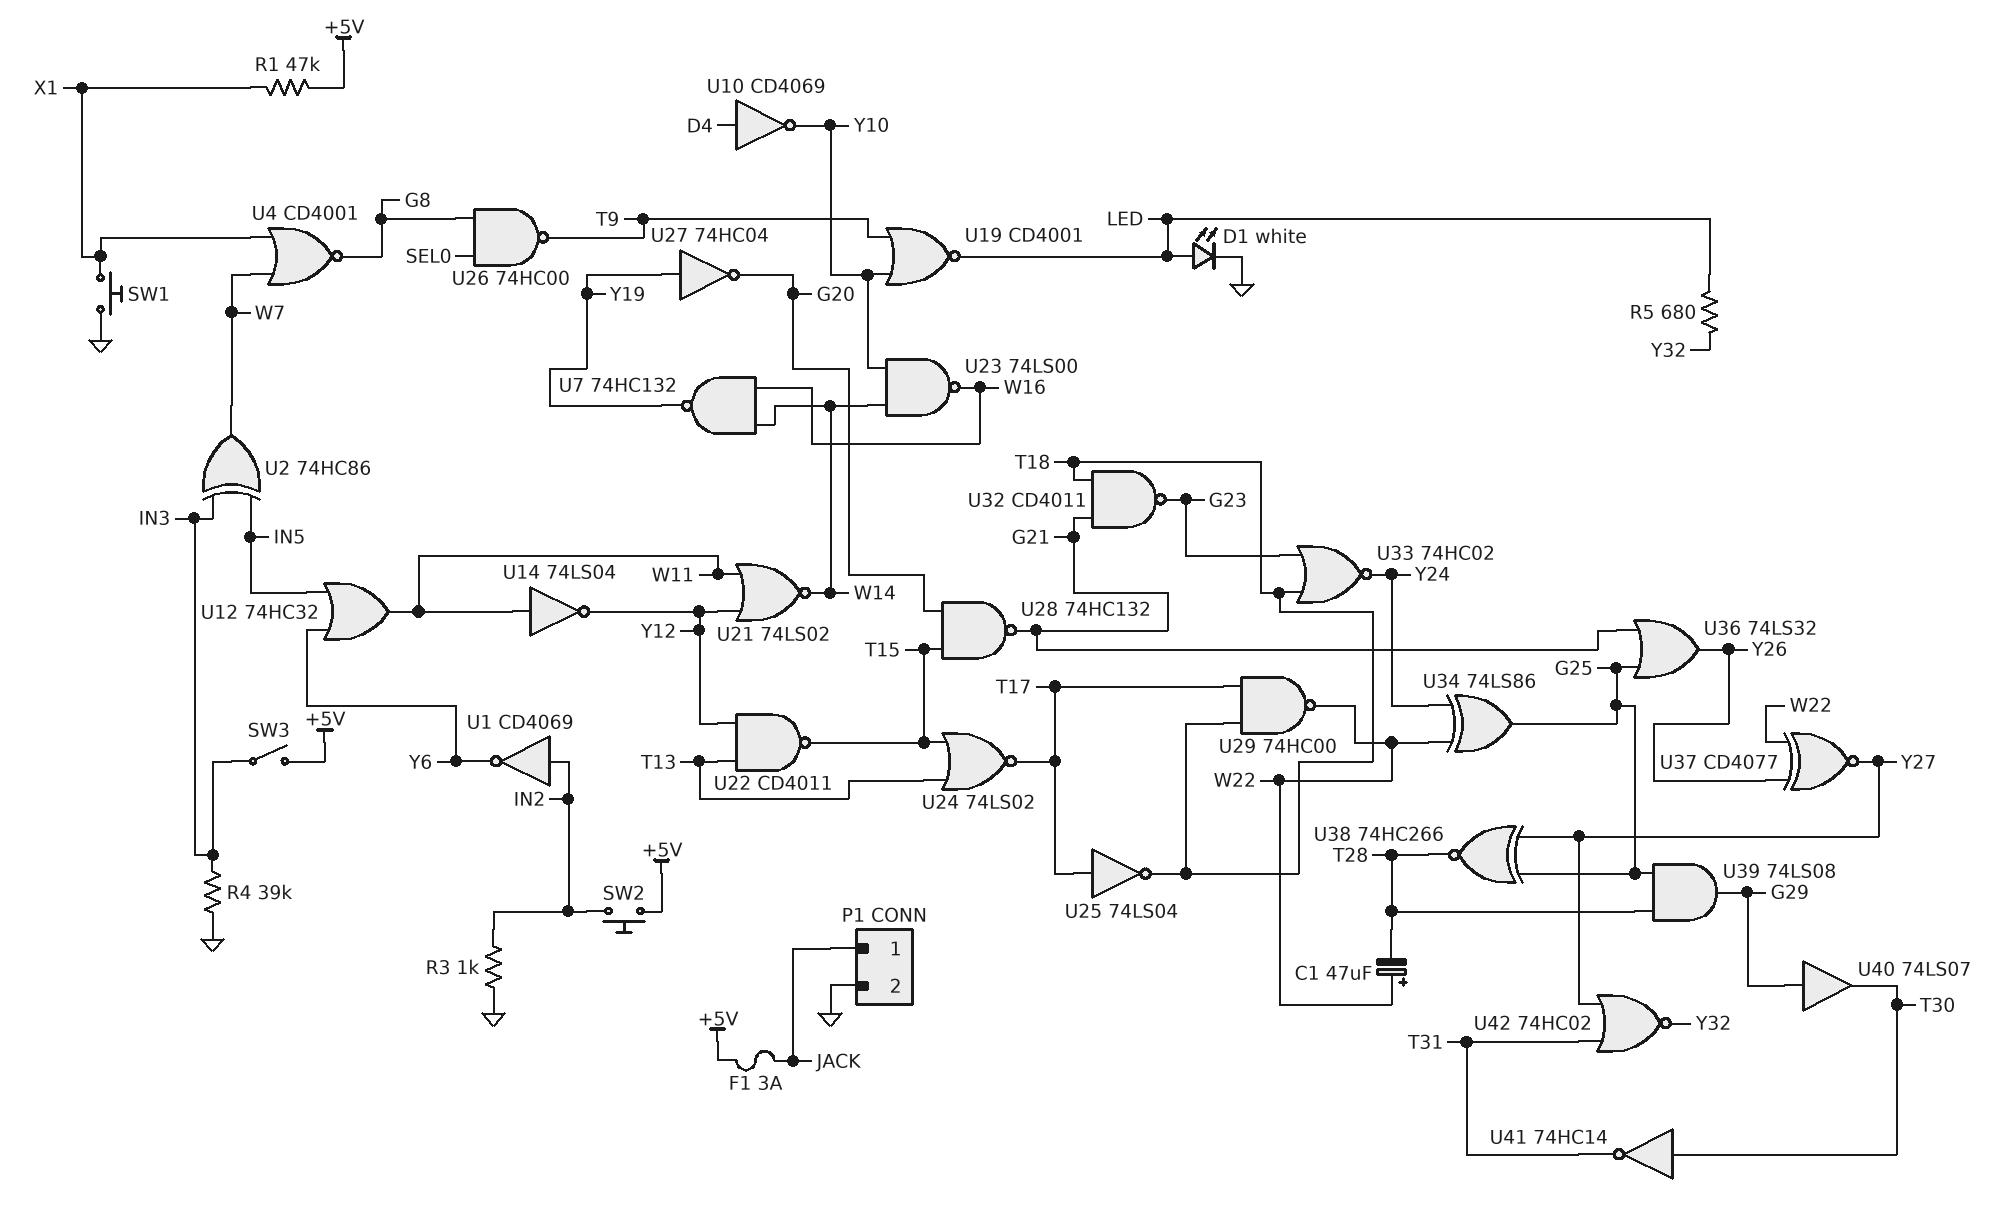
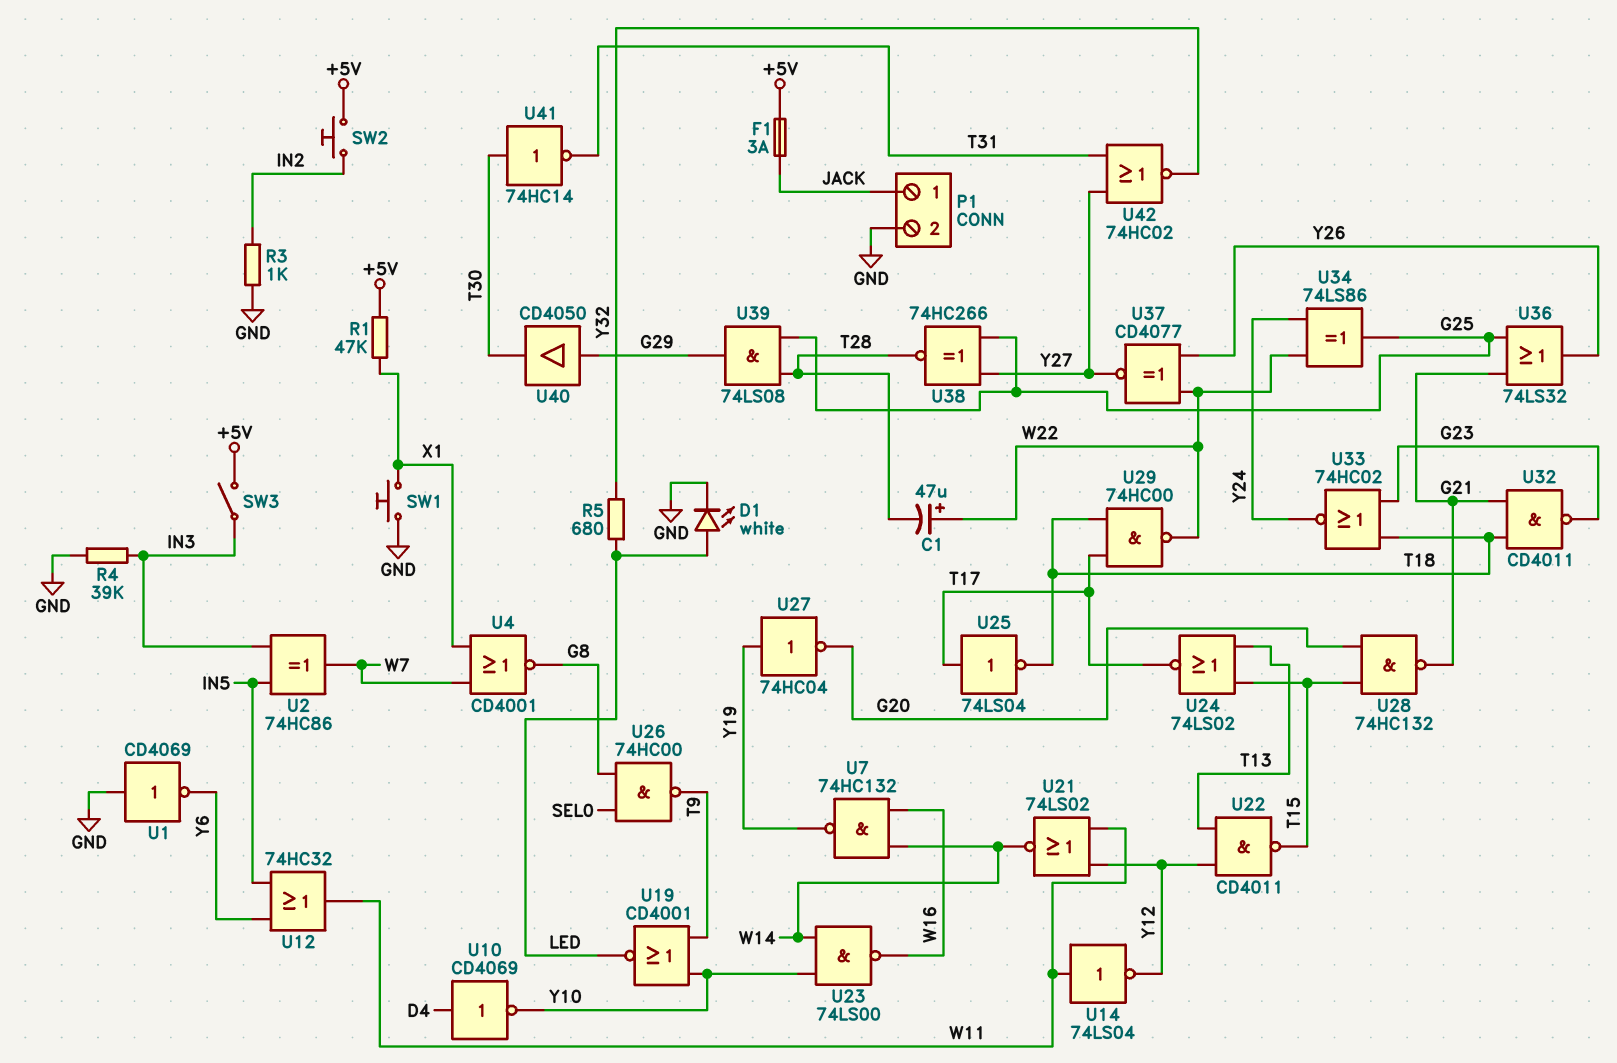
U1: NOT CD4069 (in IN2, out Y6) -> NOT CD4069 (in GND, out Y6)
U40: buffer 74LS07 (in G29, out T30) -> buffer CD4050 (in G29, out T30)

